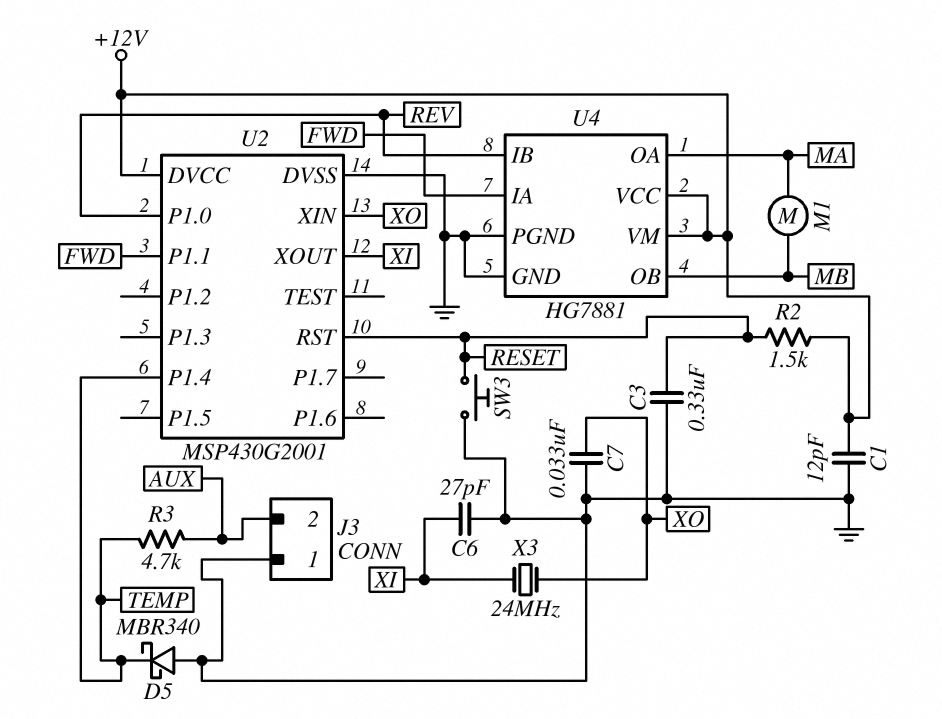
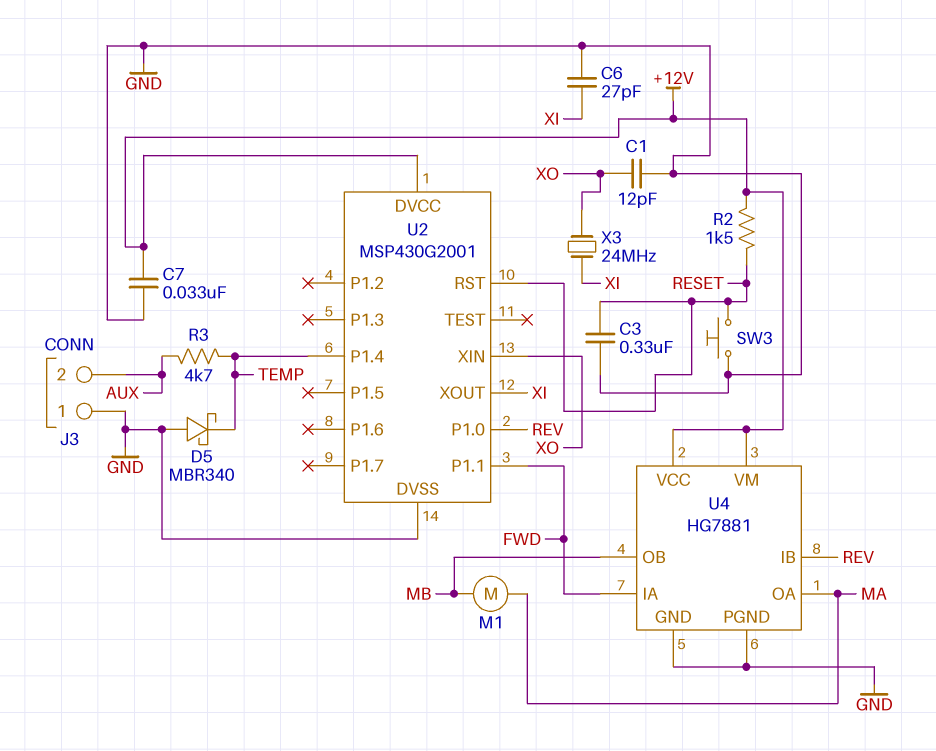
C1: 12pF (+12V, GND) -> 12pF (GND, XO)
C7: 33nF (GND, XO) -> 33nF (+12V, GND)

